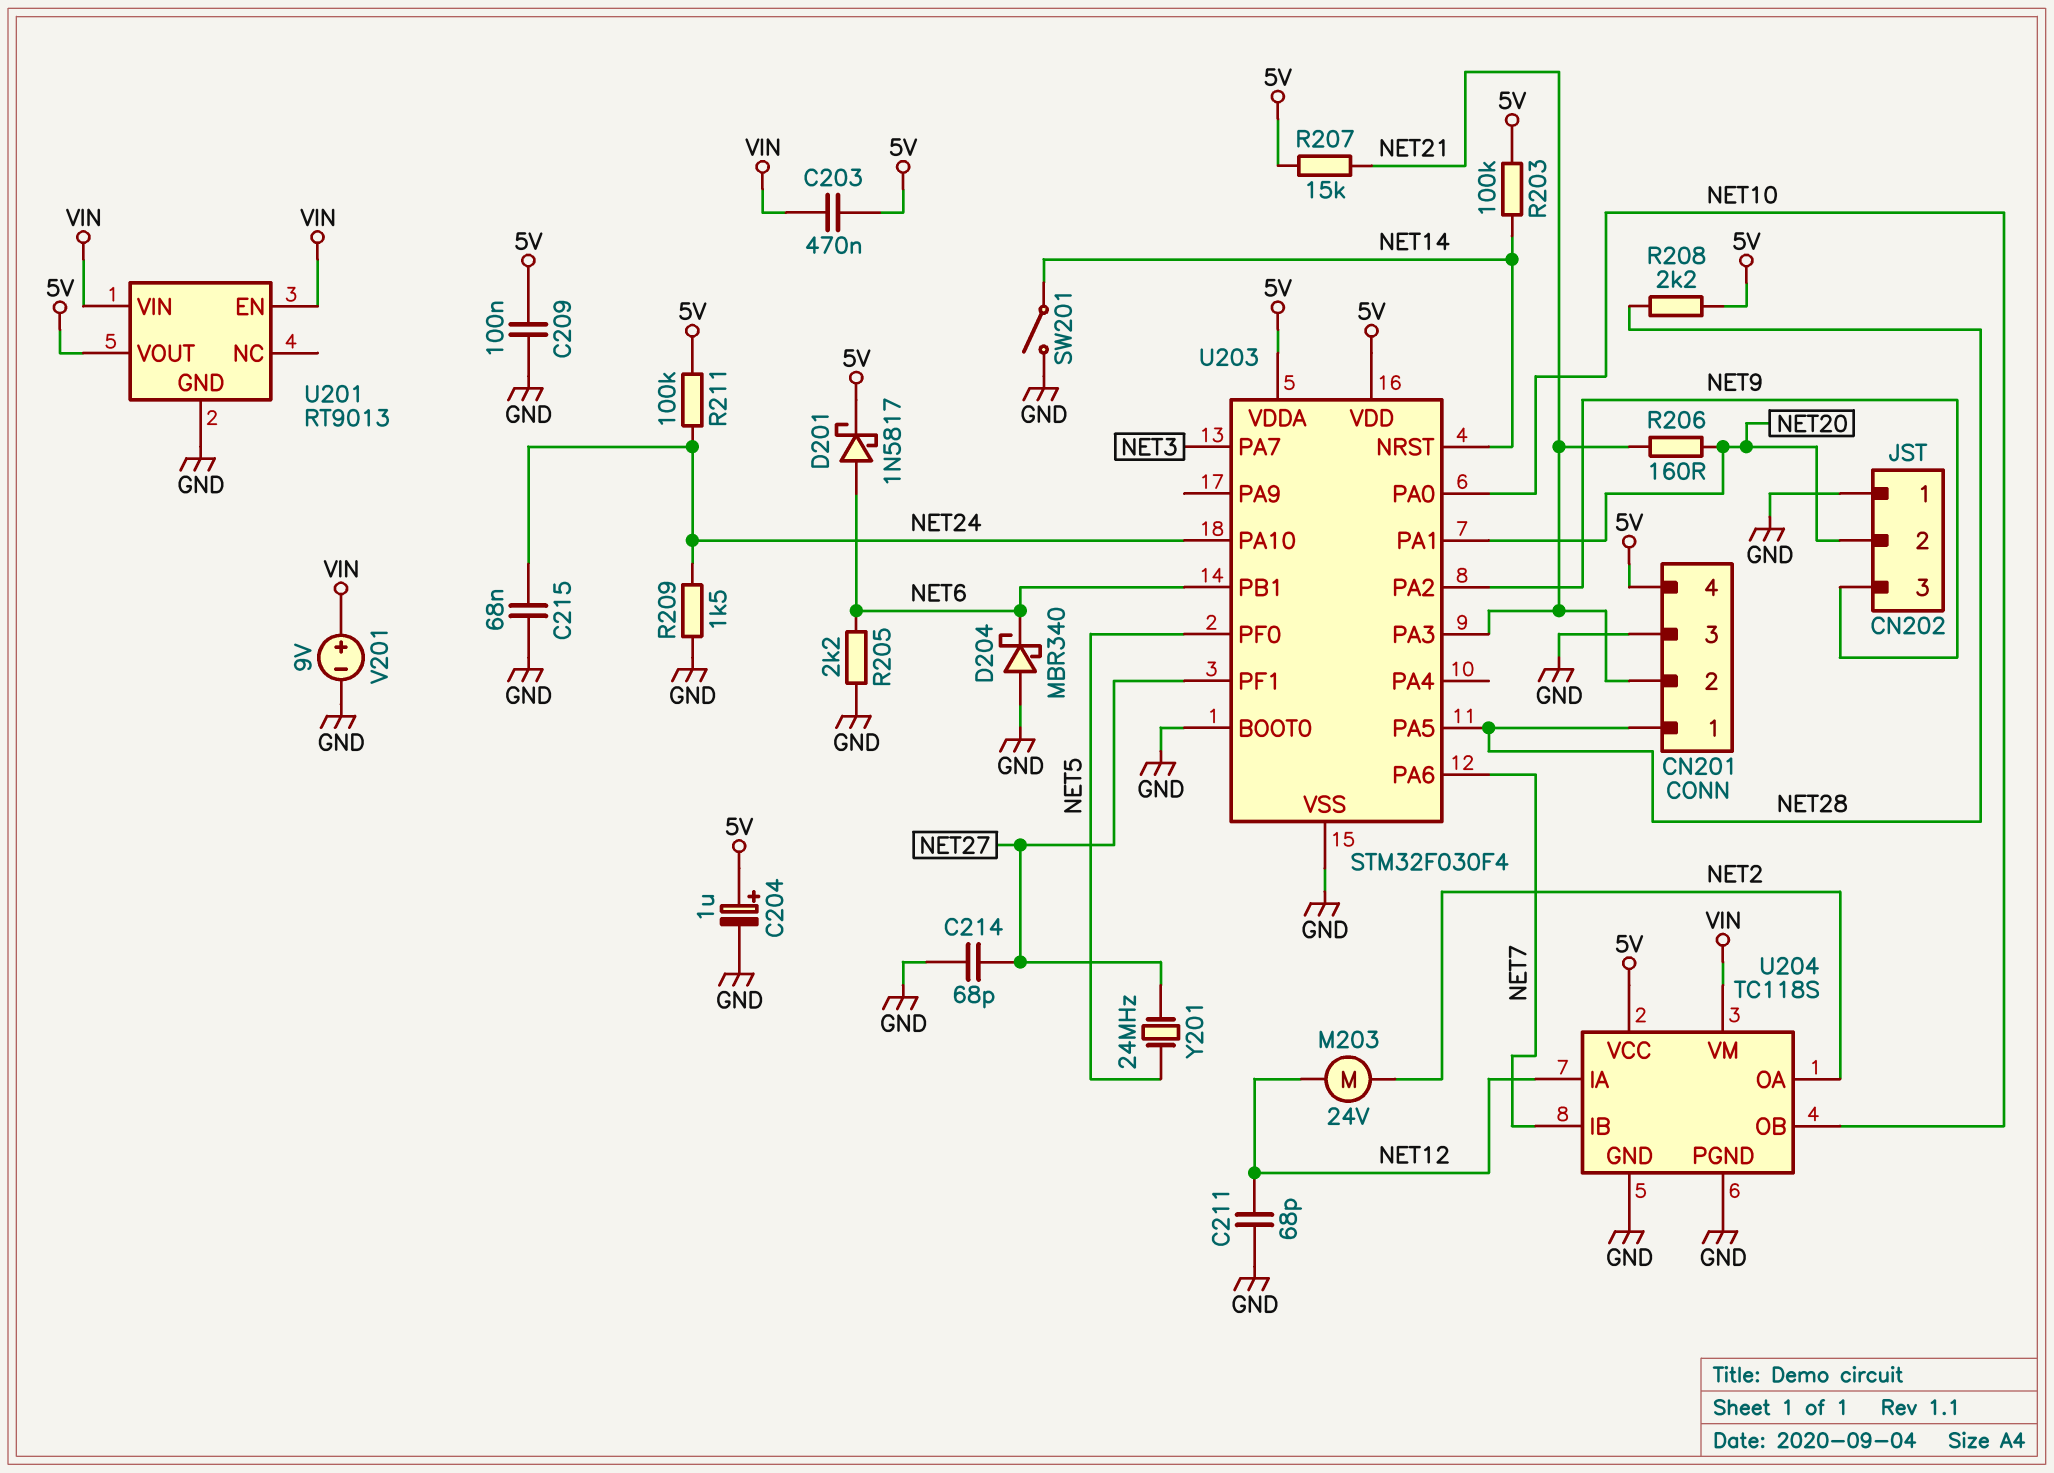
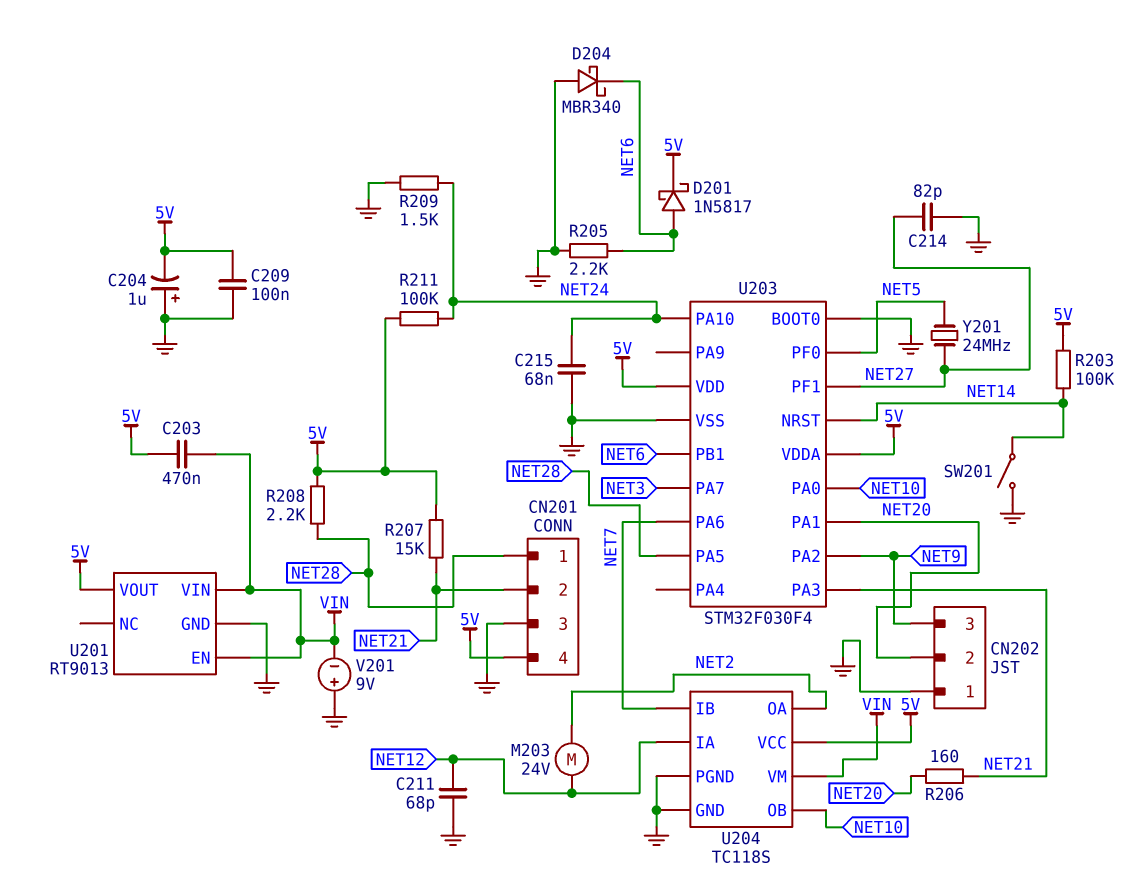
C204: 1uF (plus 5V, minus GND) -> 1uF (plus GND, minus 5V)
C214: 68pF (GND, NET27) -> 82pF (GND, NET27)
V201: 9V (plus VIN, minus GND) -> 9V (plus GND, minus VIN)

